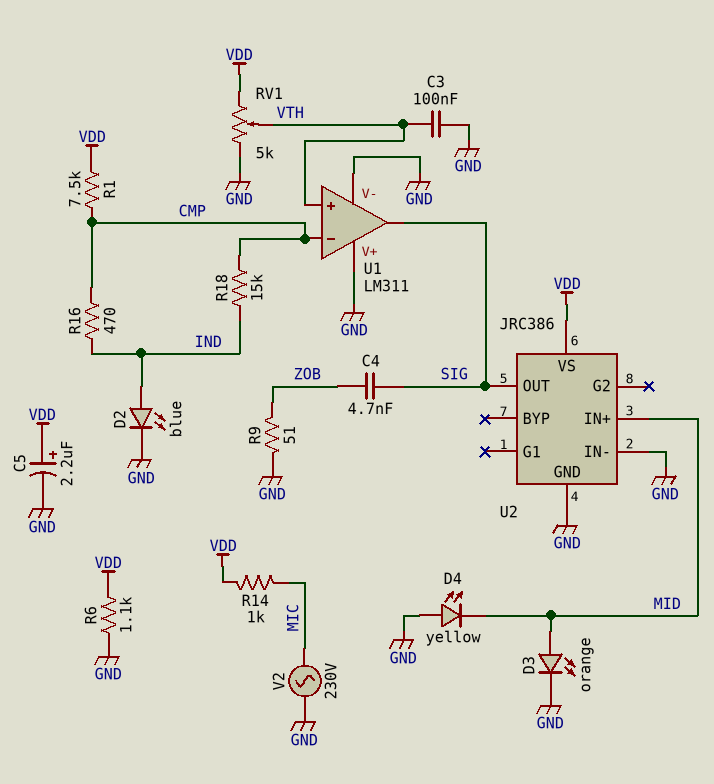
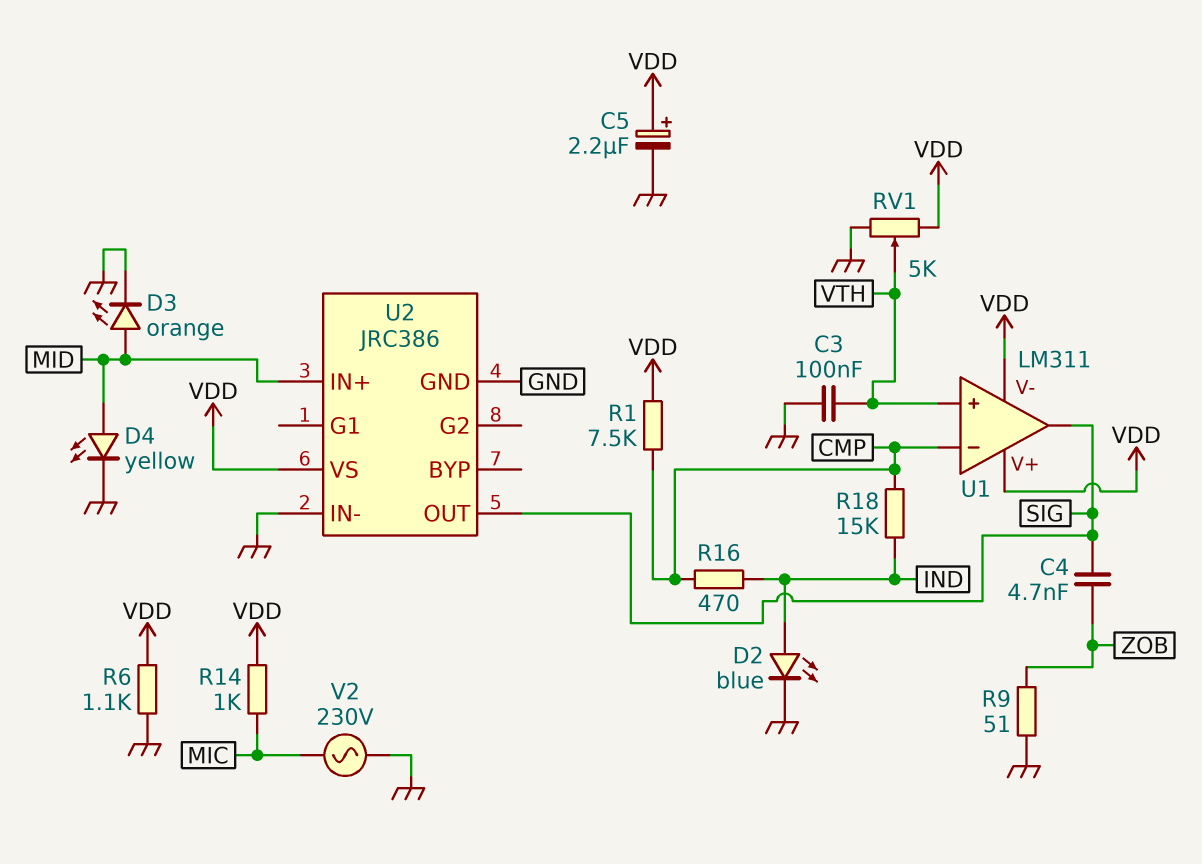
D4: LED yellow (A GND, K MID) -> LED yellow (A MID, K GND)
U1 pin V+: GND -> VDD
U1 pin V-: GND -> VDD

